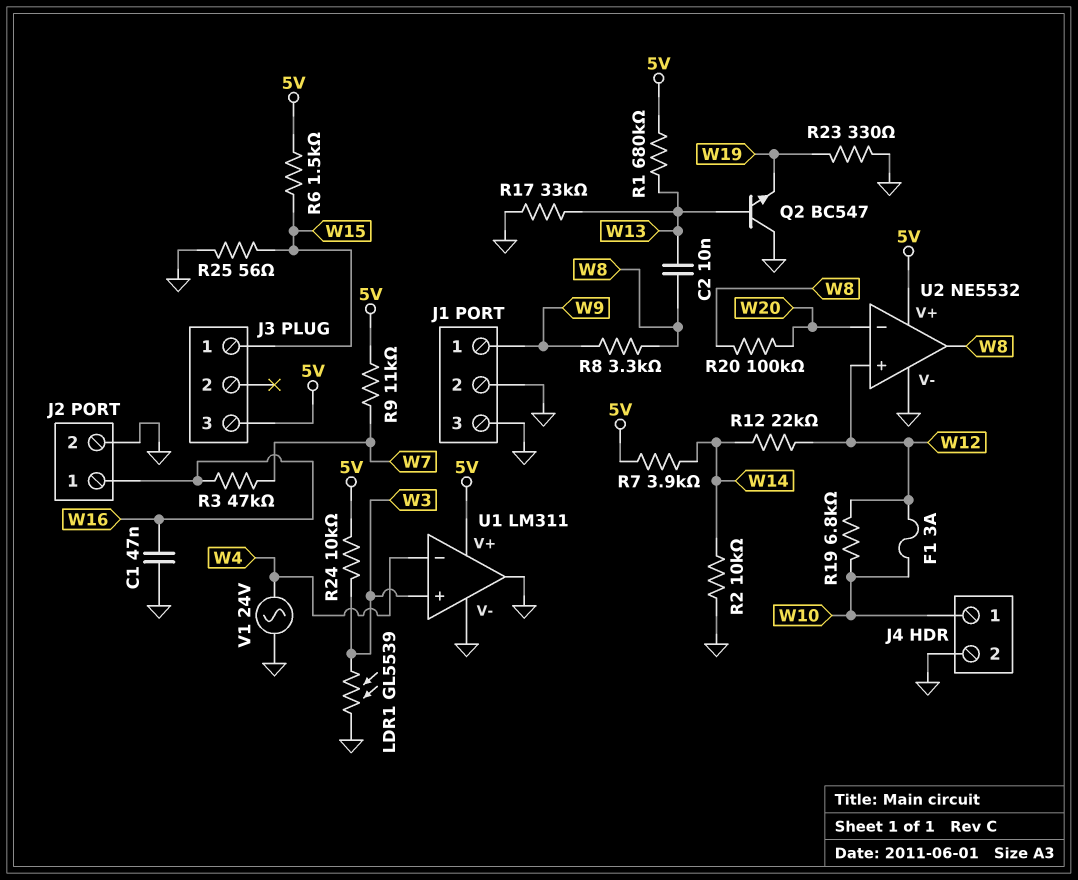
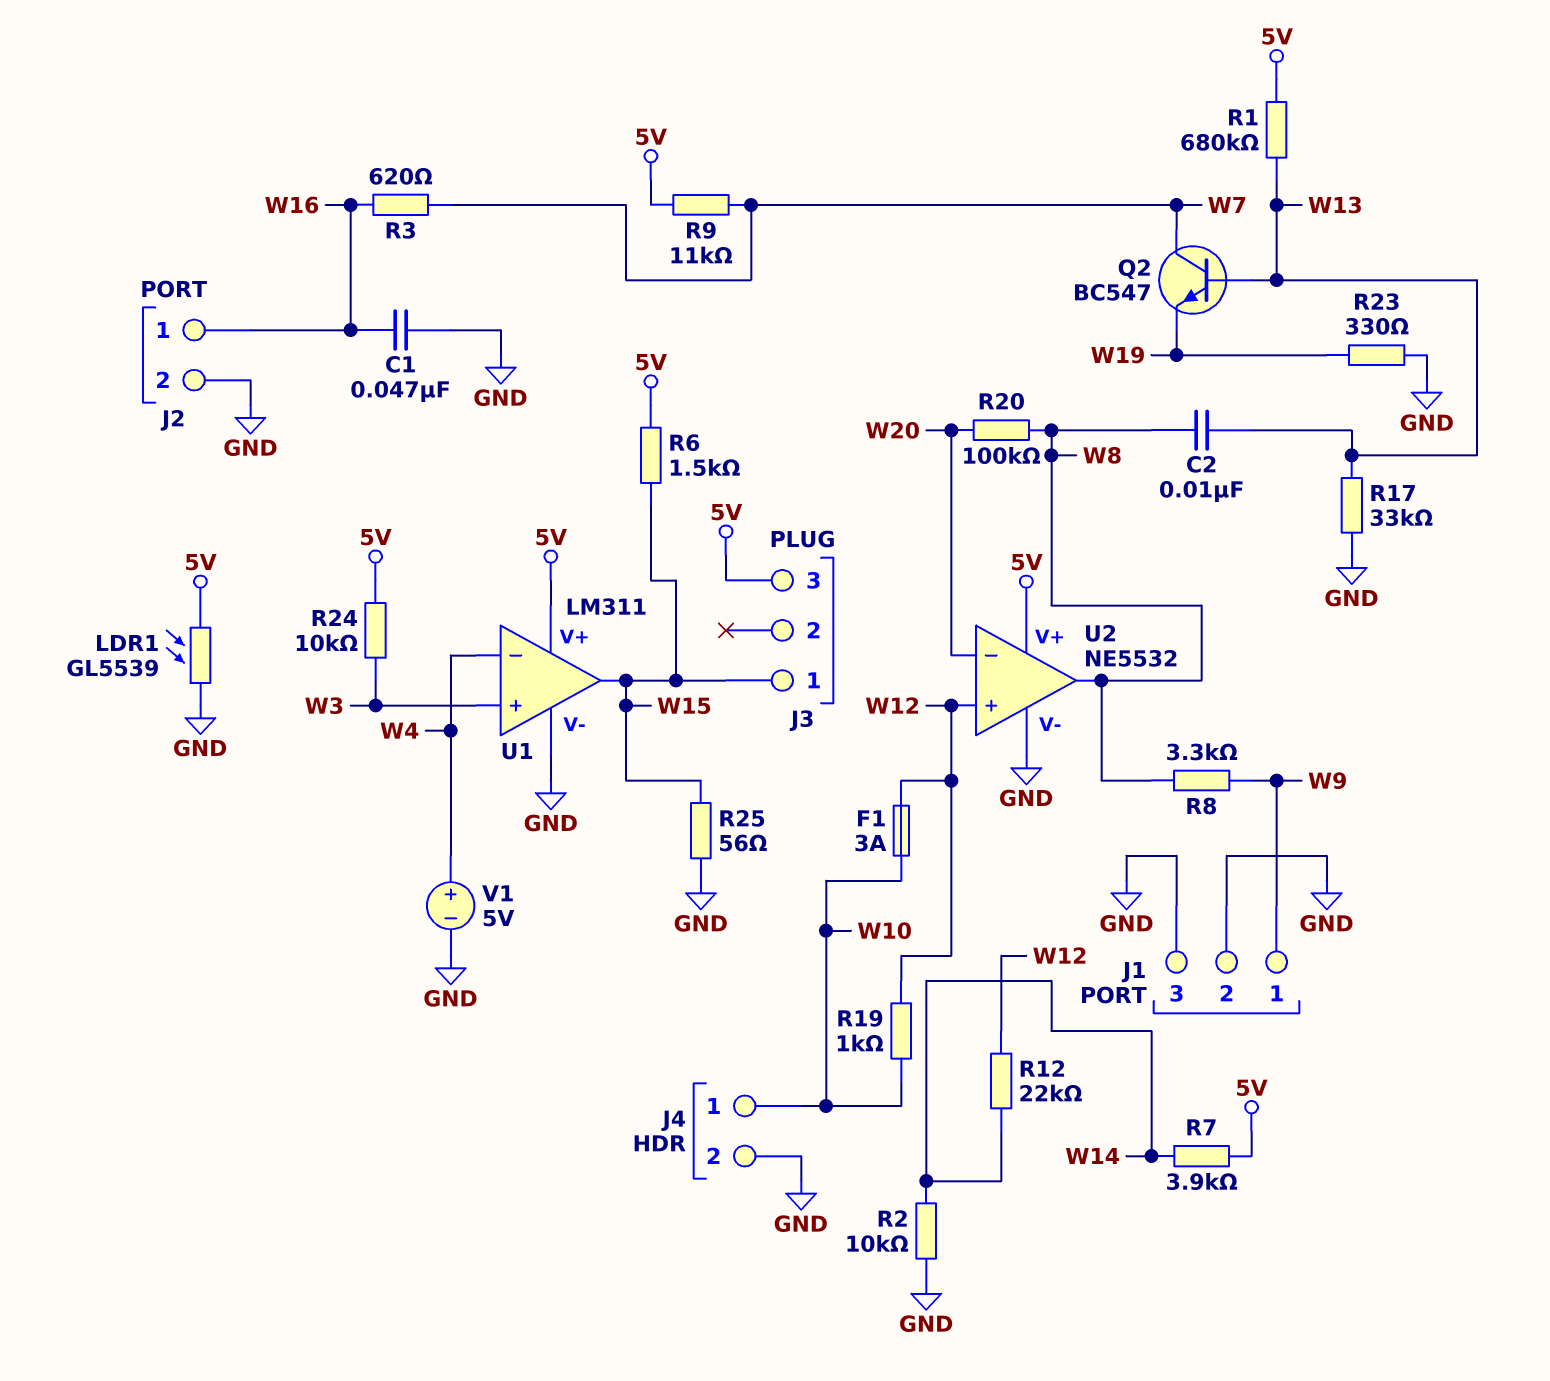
LDR1: GL5539 (GND, W3) -> GL5539 (5V, GND)
Q2: NPN BC547 (B W13, C GND, E W19) -> NPN BC547 (B W13, C W7, E W19)
R3: 47k (W7, W16) -> 620 (W7, W16)
R19: 6.8k (W10, W12) -> 1k (W10, W12)
U1 pin out: GND -> W15
V1: AC 24V (GND, W4) -> 5V (plus W4, minus GND)

